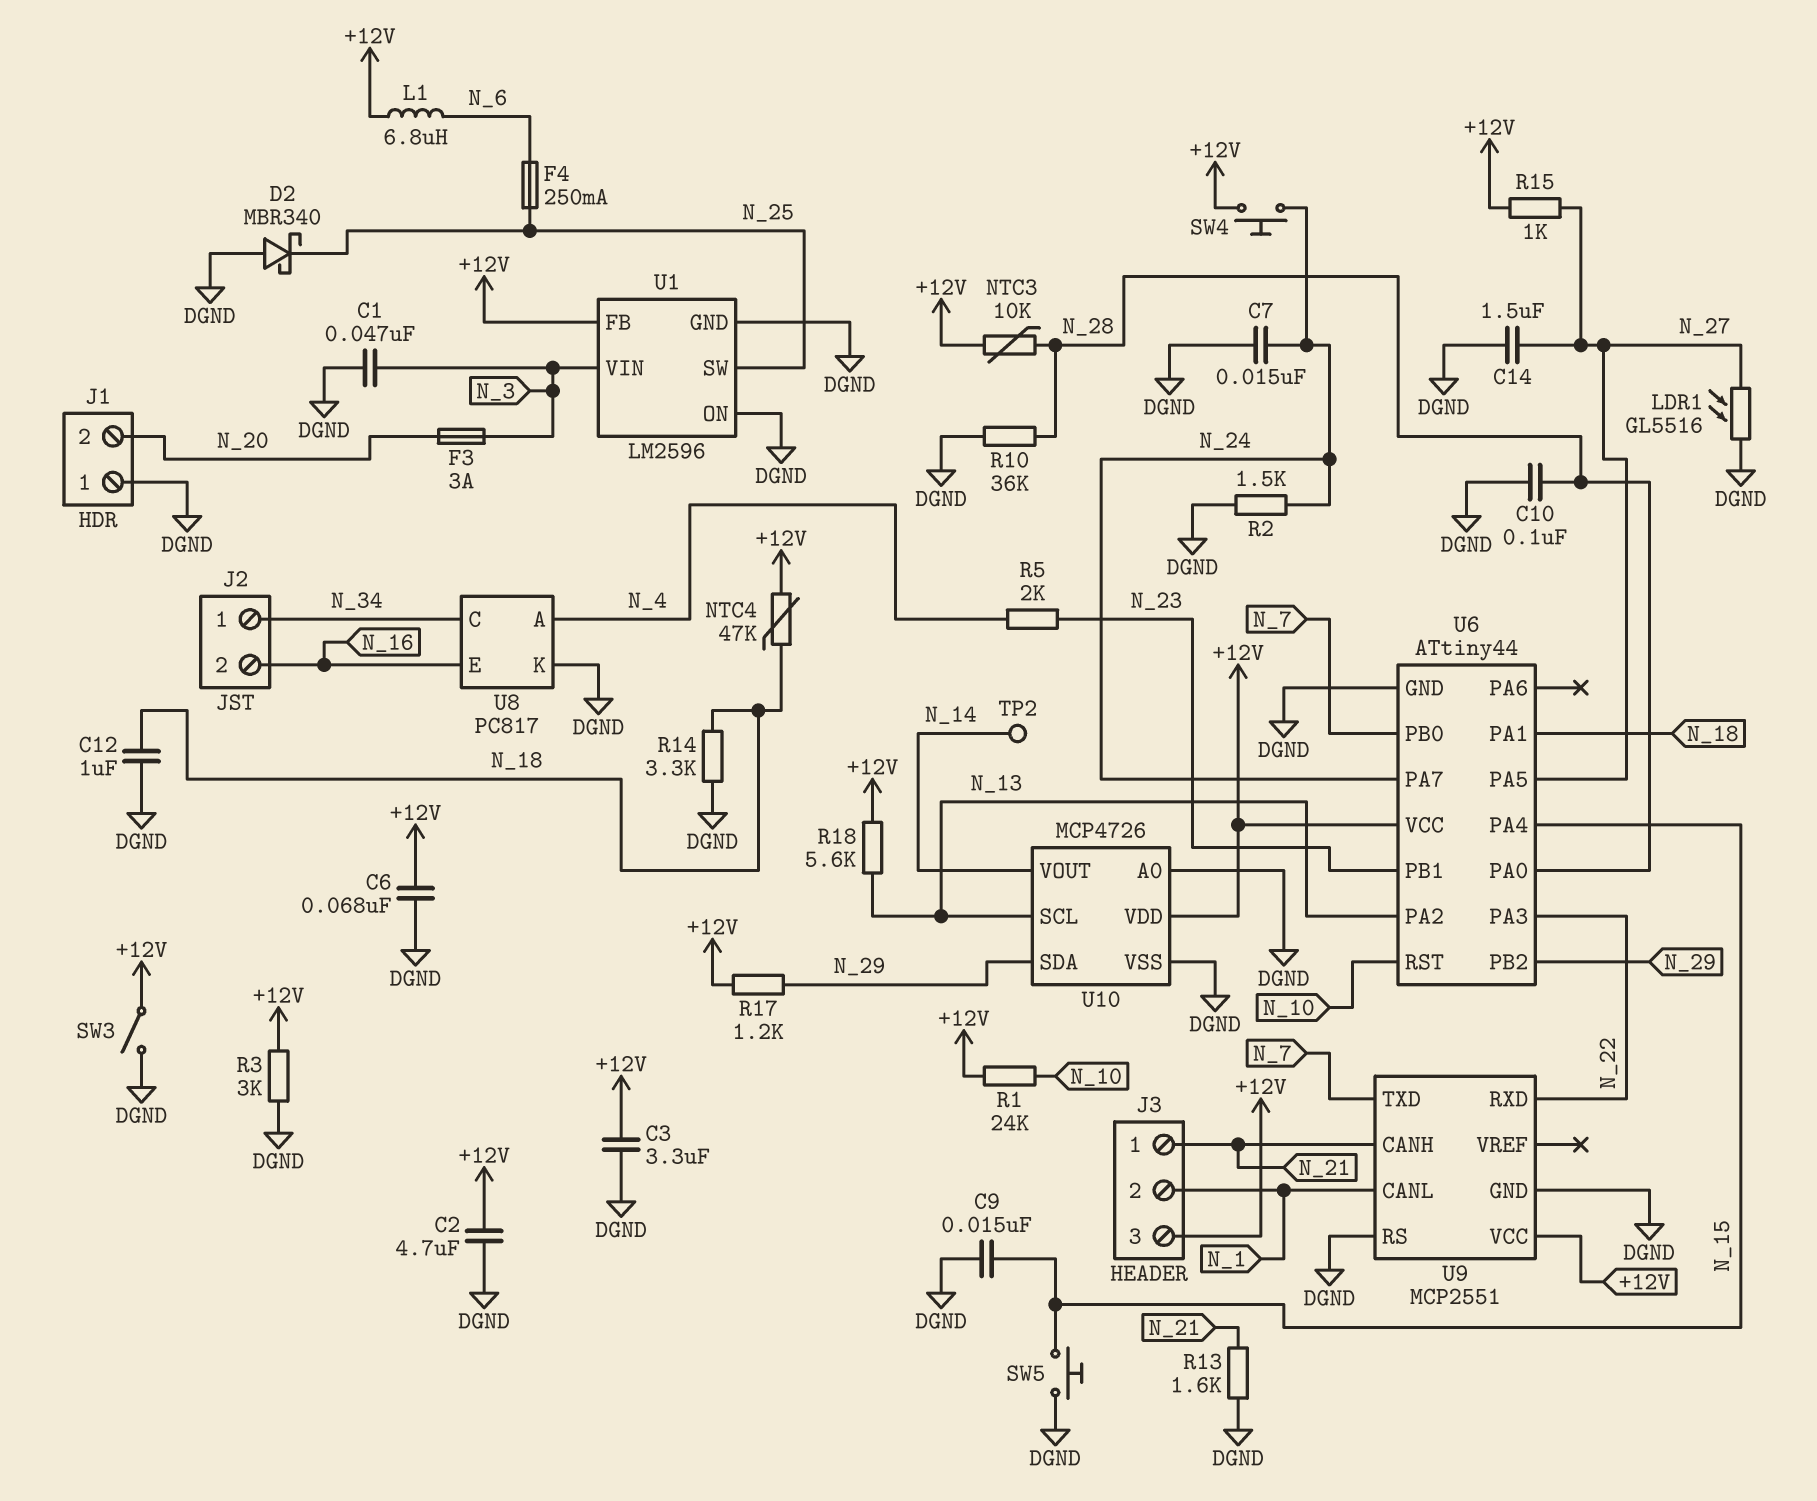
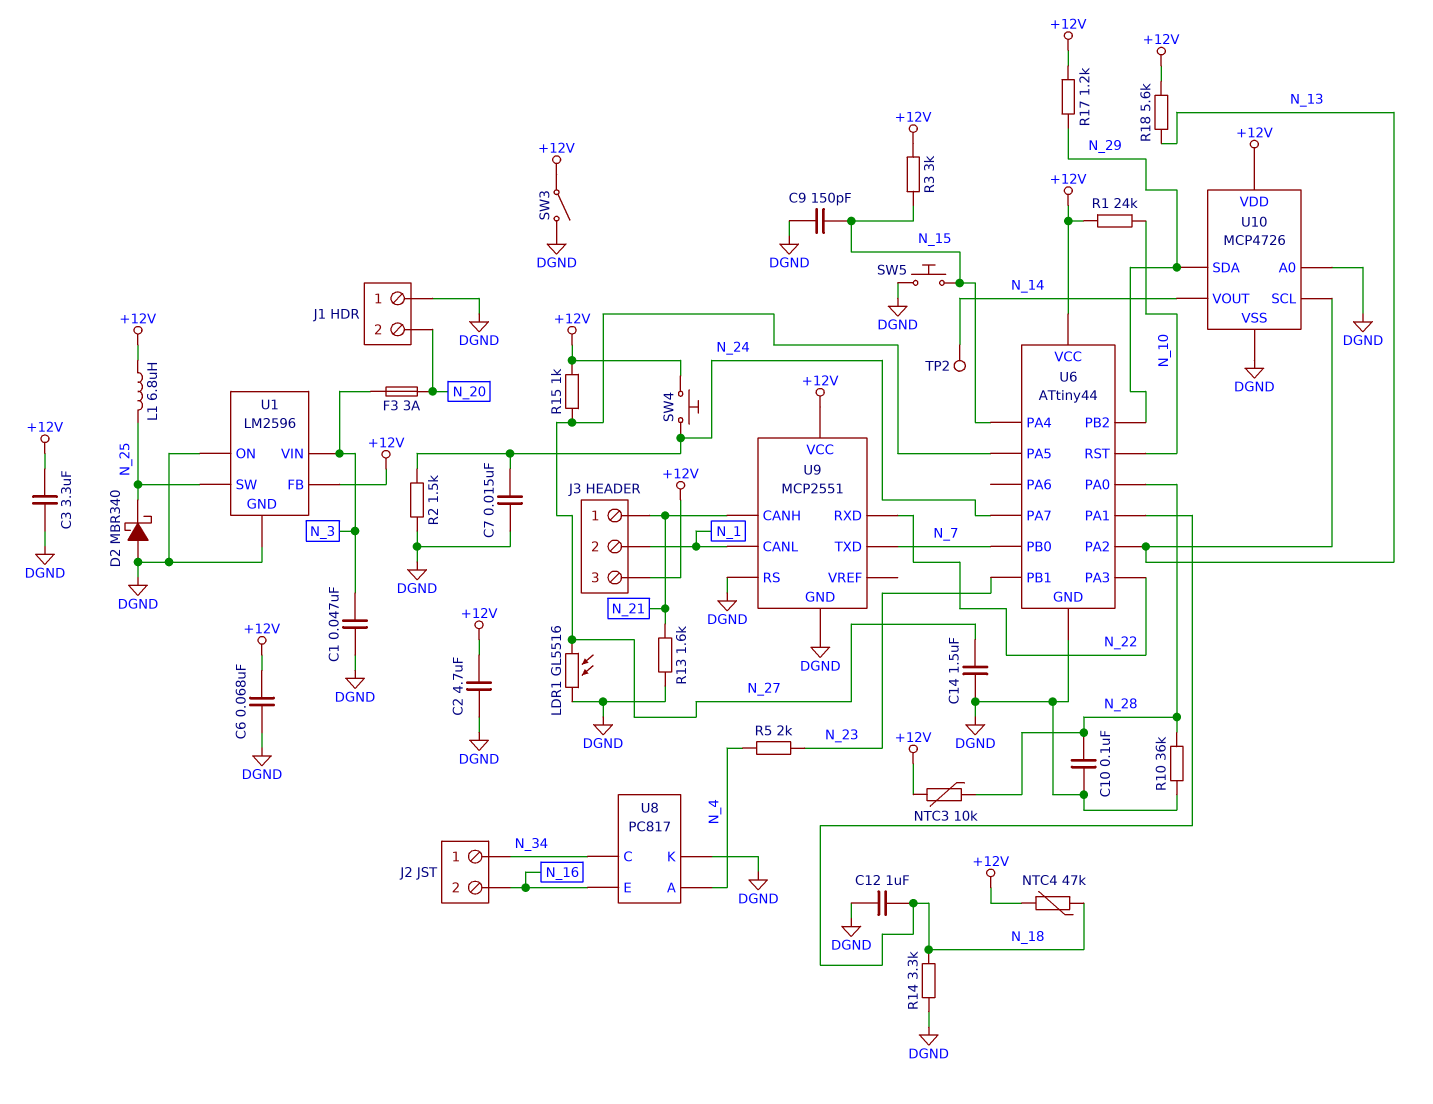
C9: 15nF (DGND, N_15) -> 150pF (DGND, N_15)
F4: 250mA (N_6, N_25) -> none
L1: 6.8uH (+12V, N_6) -> 6.8uH (+12V, N_25)
R3: 3k (+12V, DGND) -> 3k (+12V, N_15)

